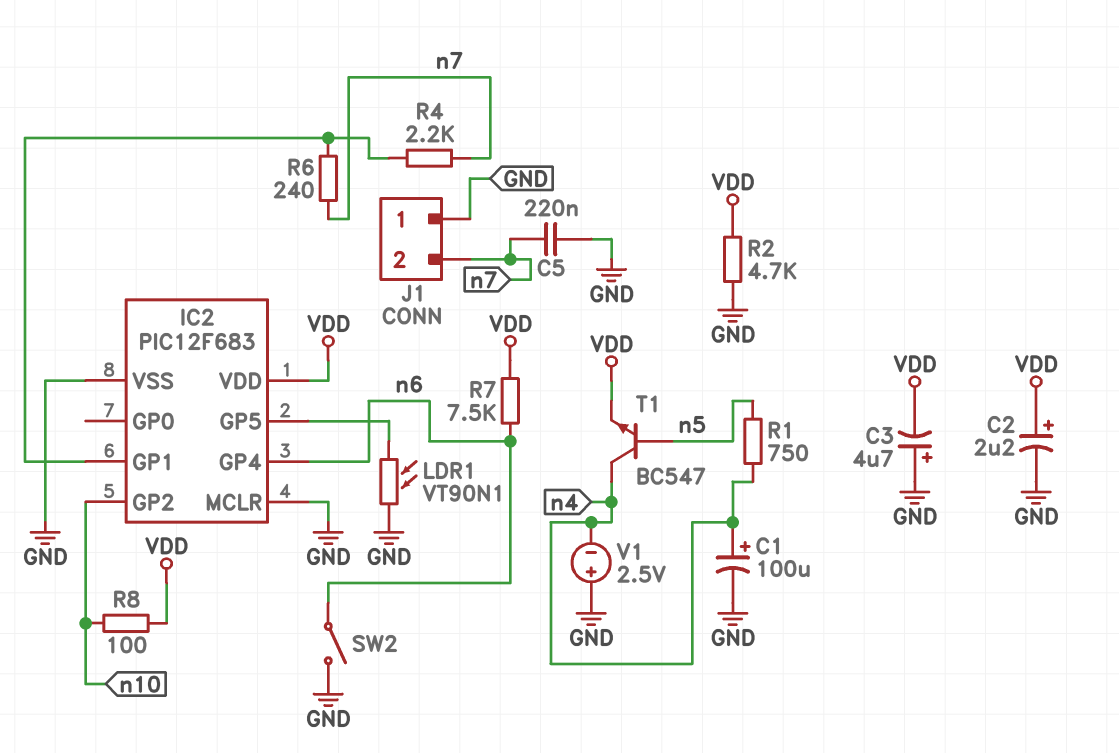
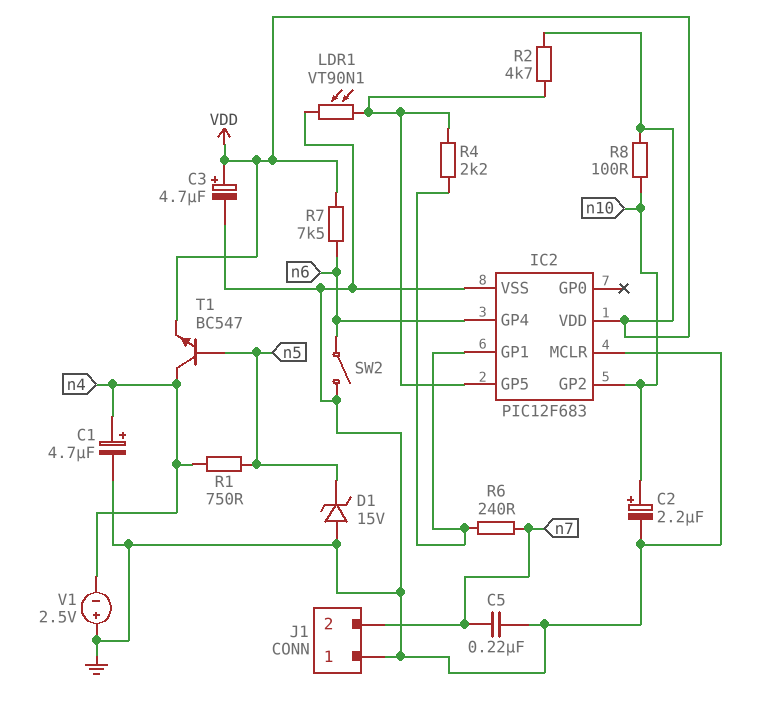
C1: 100uF (plus n4, minus GND) -> 4.7uF (plus n4, minus GND)
C2: 2.2uF (plus VDD, minus GND) -> 2.2uF (plus n10, minus GND)
C3: 4.7uF (plus GND, minus VDD) -> 4.7uF (plus VDD, minus GND)
D1: none -> zener 15V (A GND, K n5)
R2: 4.7k (GND, VDD) -> 4.7k (IC2/GP5, VDD)
R4: 2.2k (IC2/GP1, n7) -> 2.2k (IC2/GP1, IC2/GP5)

